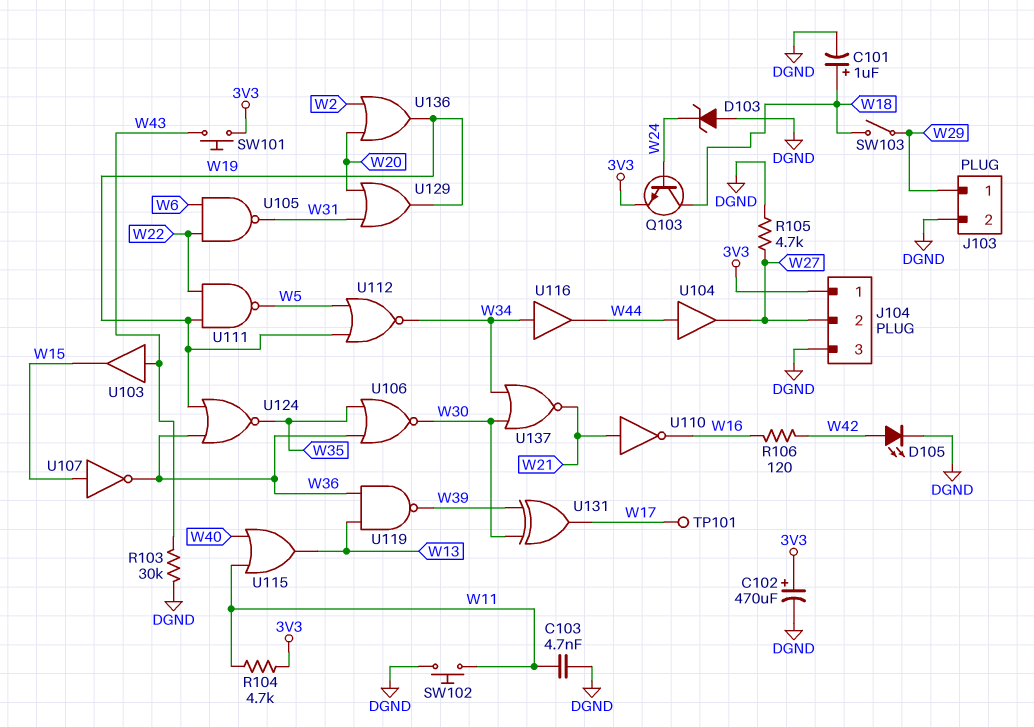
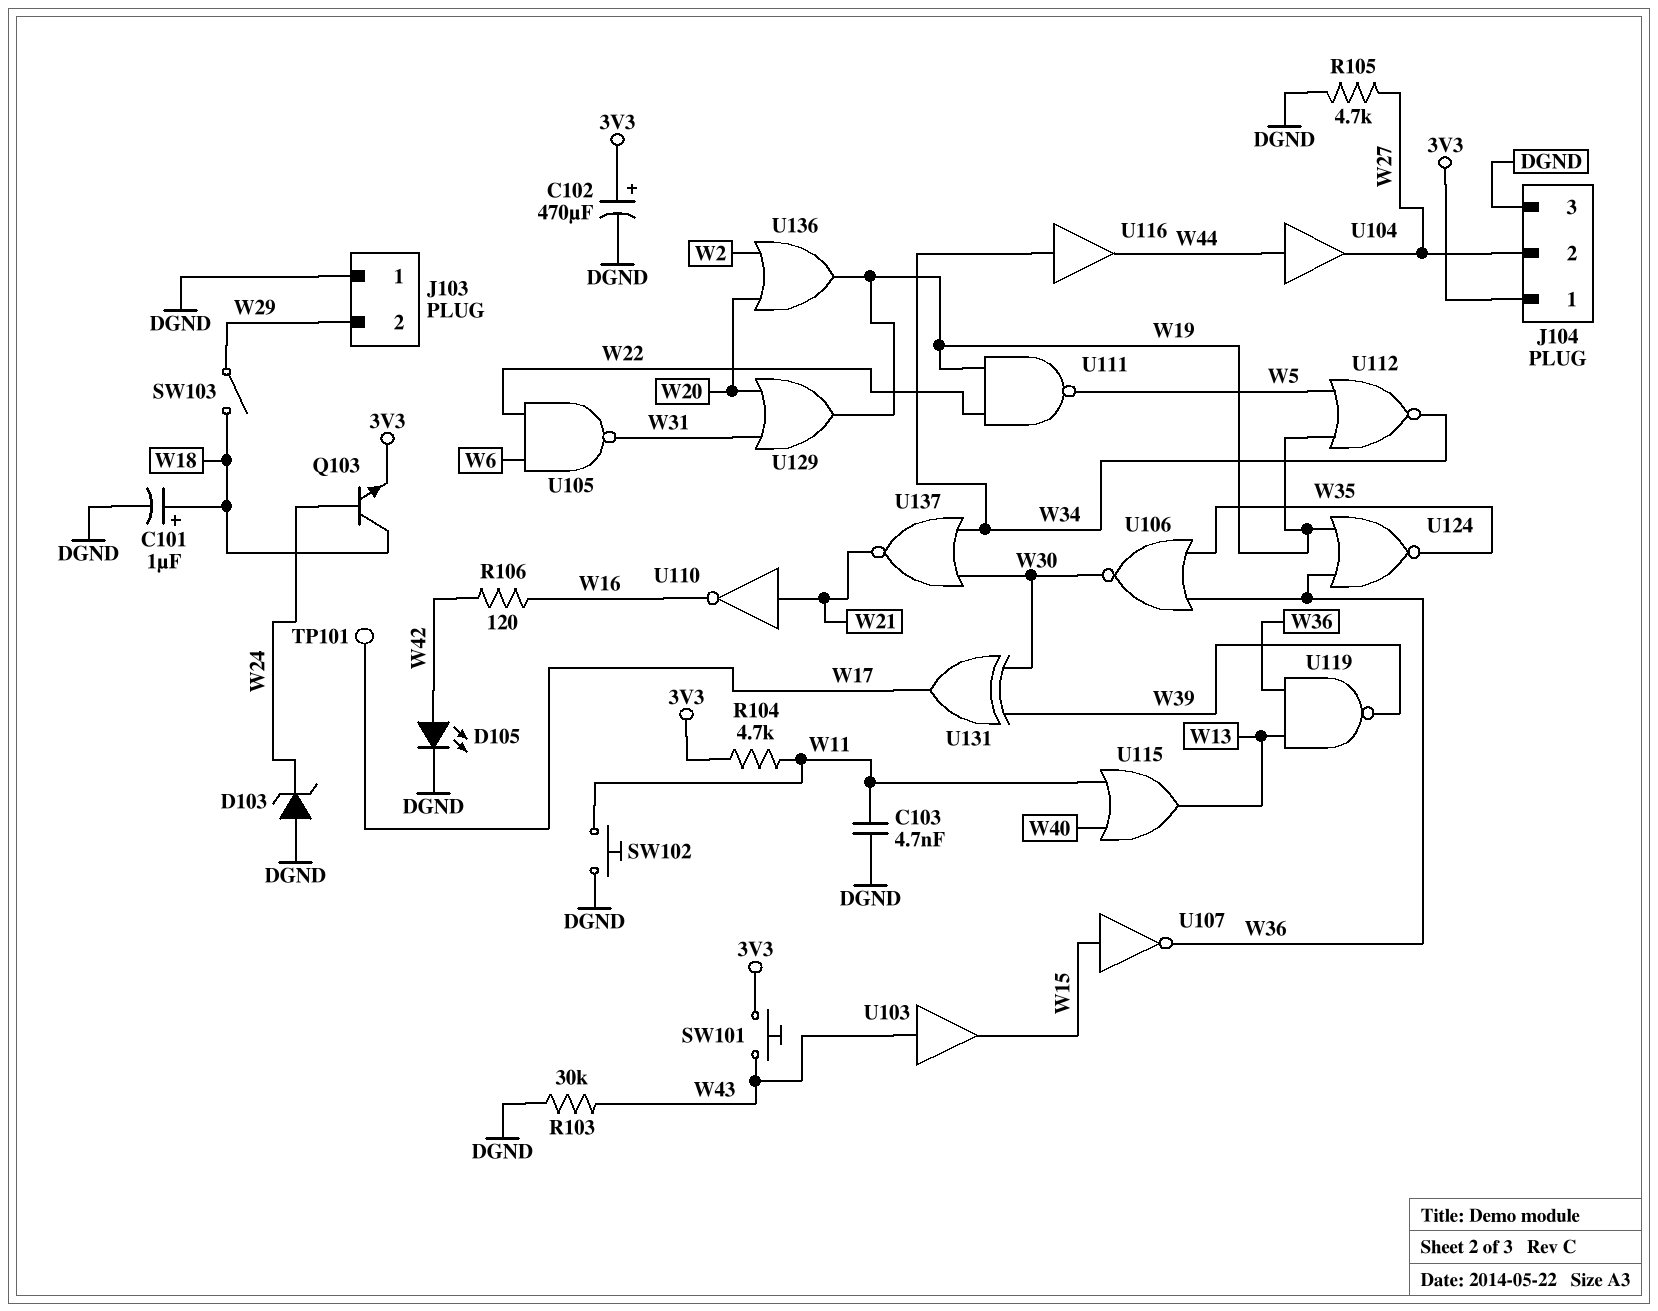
J103 pin 1: W29 -> DGND
J103 pin 2: DGND -> W29

